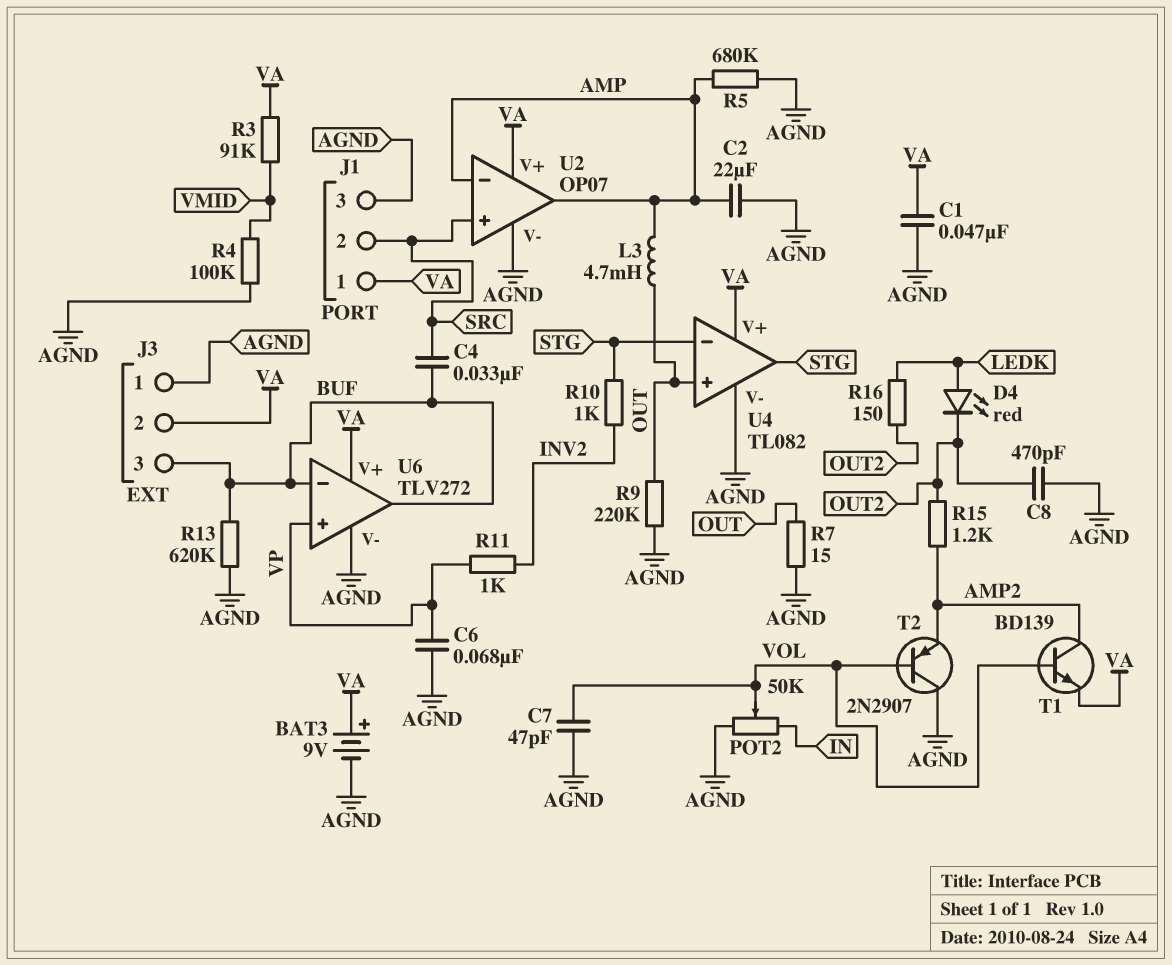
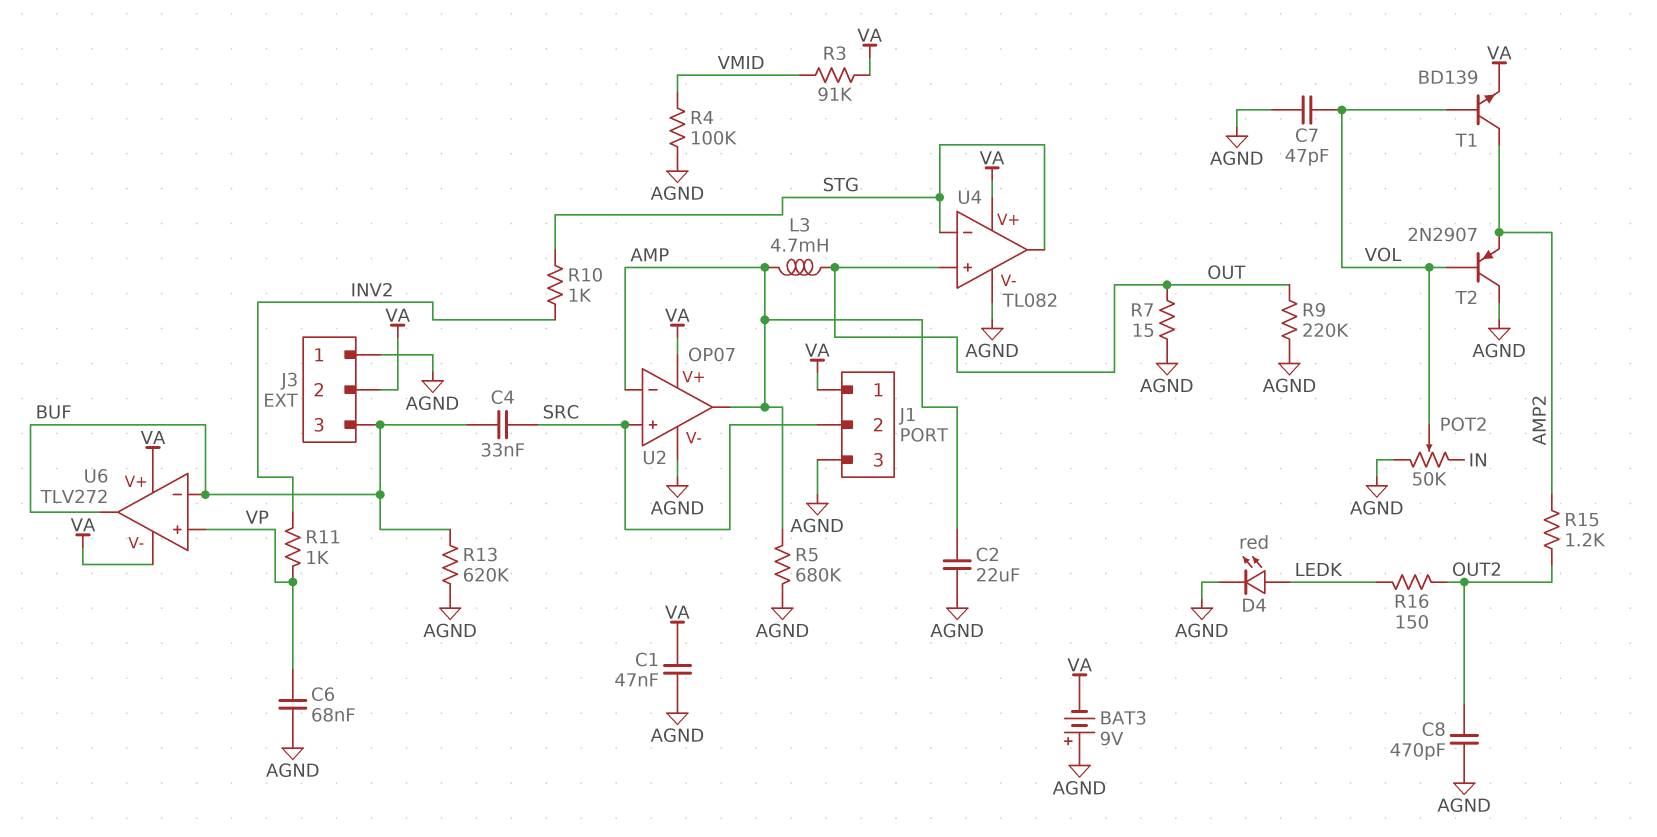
BAT3: 9V (plus VA, minus AGND) -> 9V (plus AGND, minus VA)
D4: LED red (A LEDK, K OUT2) -> LED red (A LEDK, K AGND)
U6 pin V-: AGND -> VA

